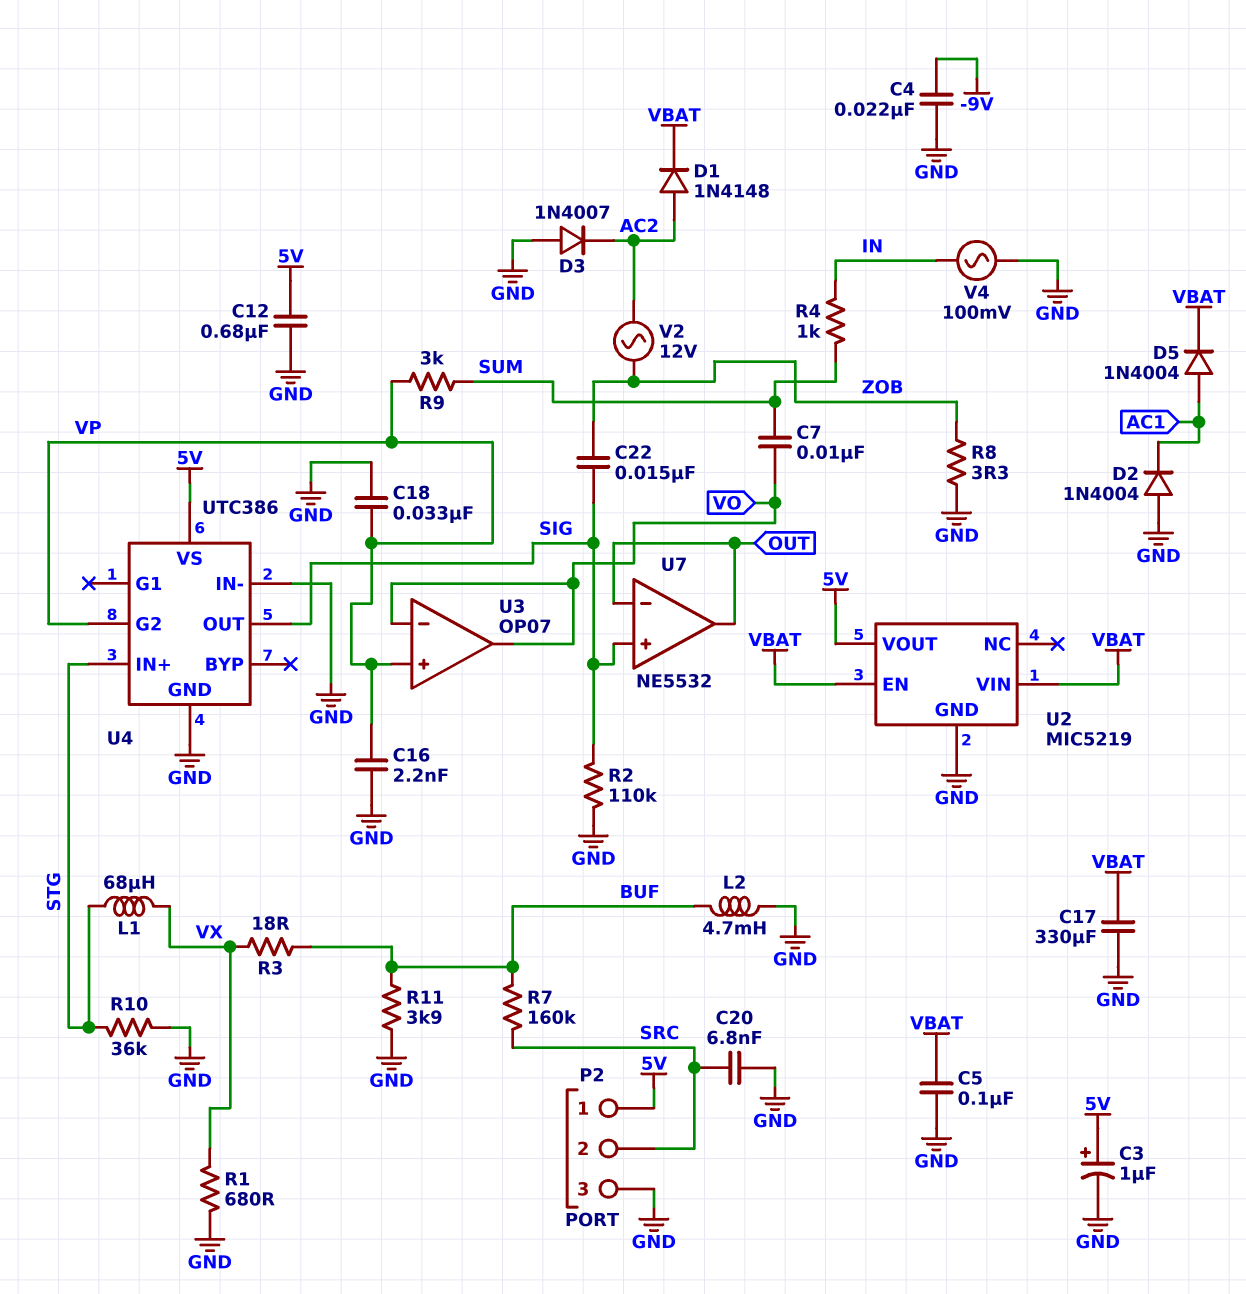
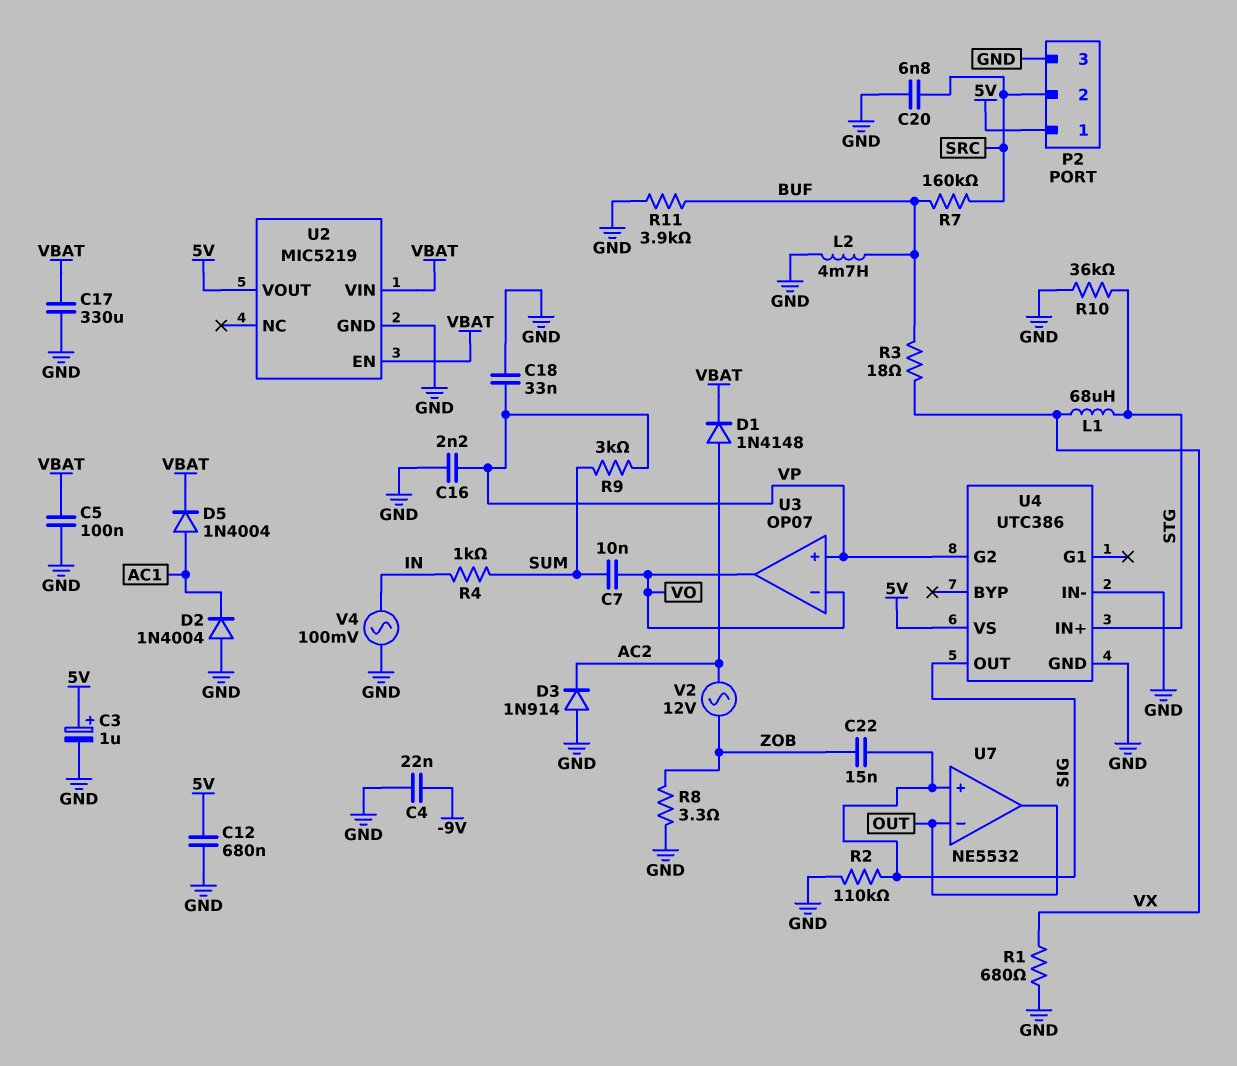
D3: diode 1N4007 (A GND, K AC2) -> diode 1N914 (A GND, K AC2)

